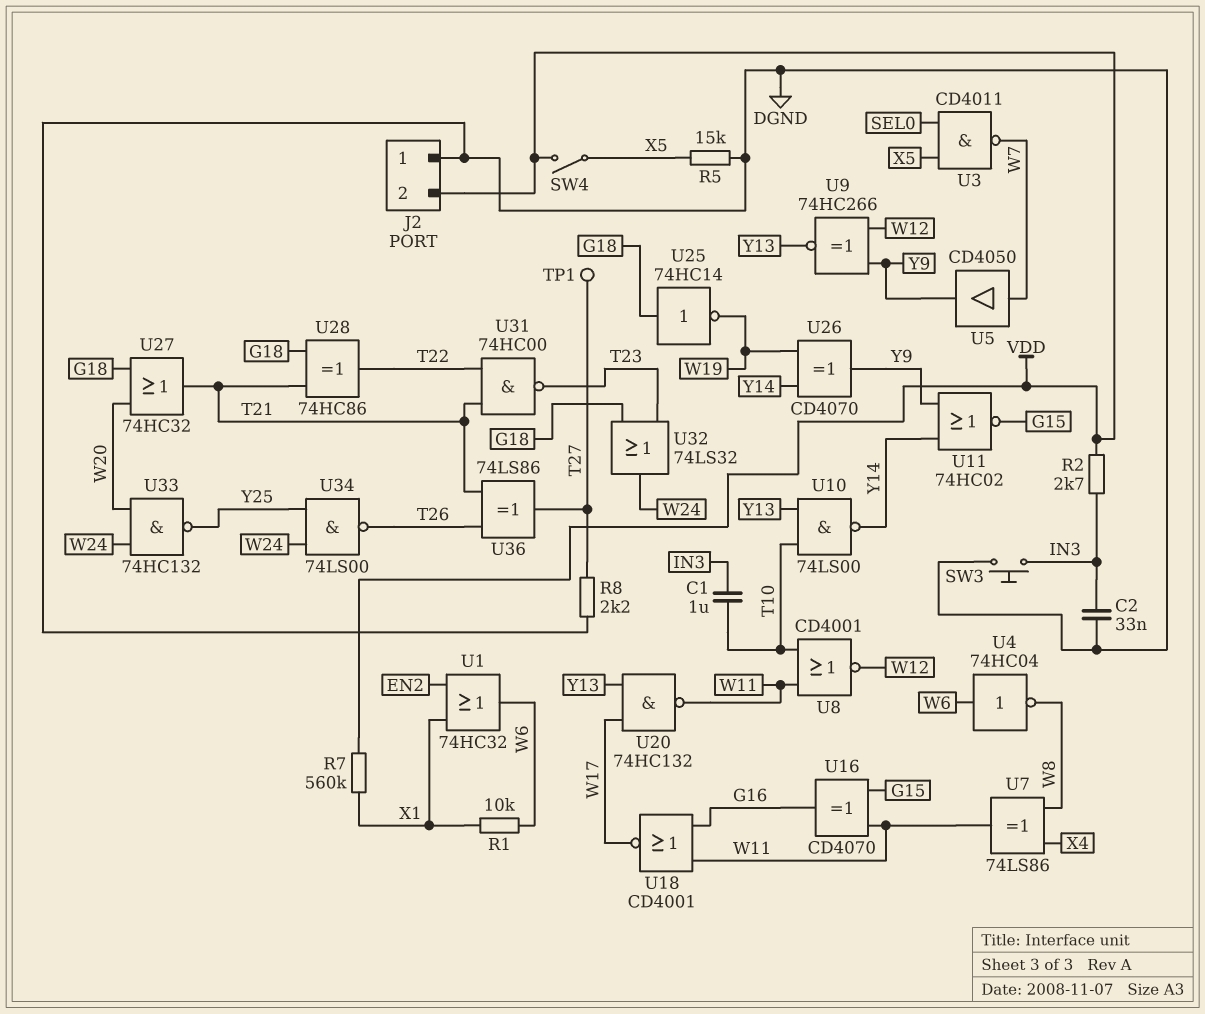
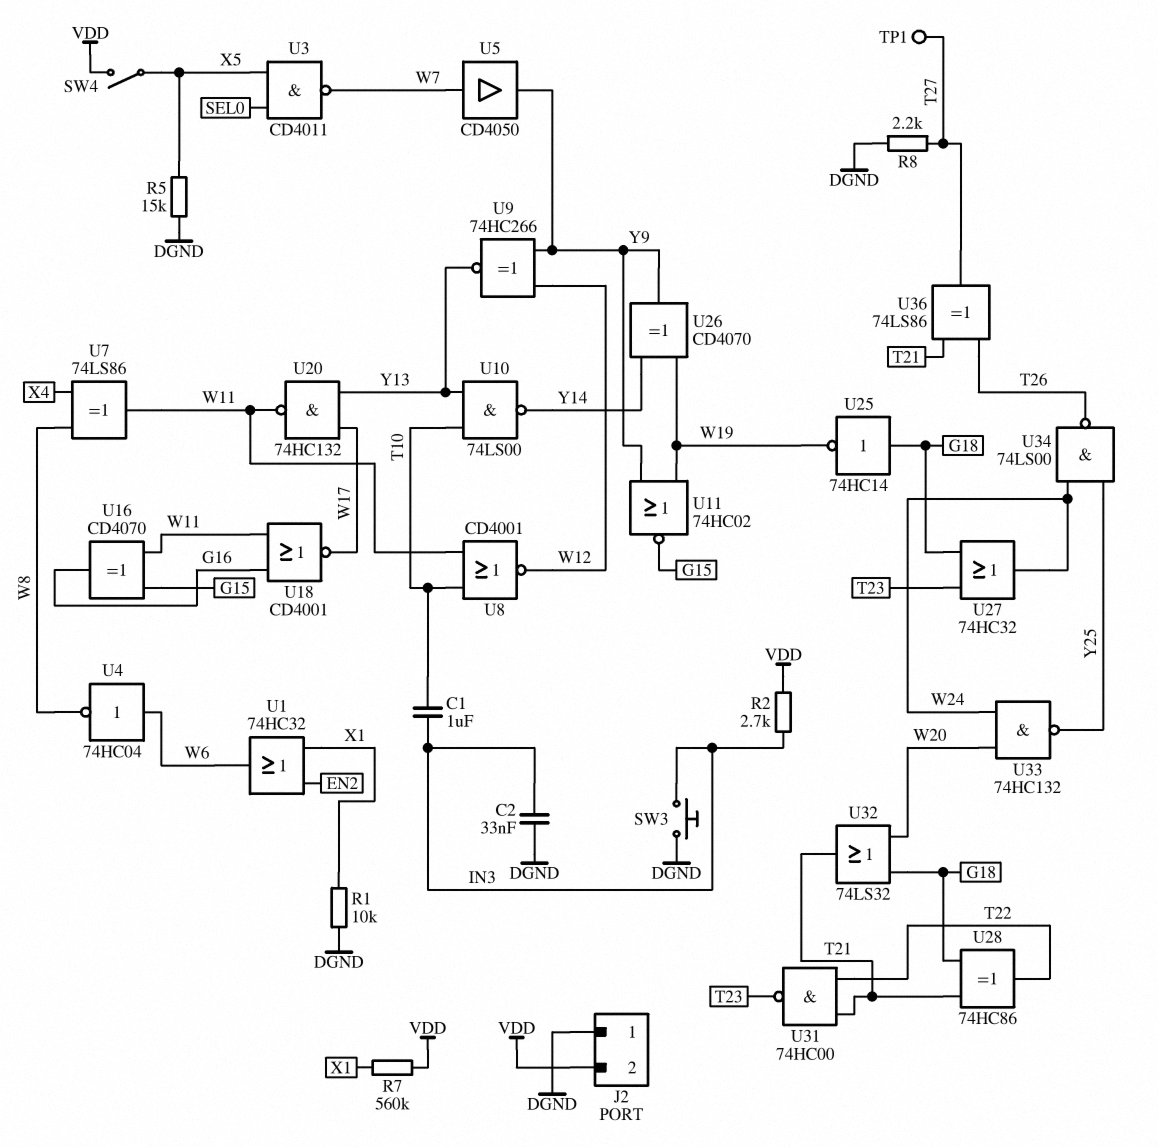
R1: 10k (W6, X1) -> 10k (DGND, X1)
U11: NOR 74HC02 (in Y9, in Y14, out G15) -> NOR 74HC02 (in W19, in Y9, out G15)
U27: OR 74HC32 (in G18, in W20, out T21) -> OR 74HC32 (in G18, in T23, out W24)
U32: OR 74LS32 (in G18, in T23, out W24) -> OR 74LS32 (in G18, in W20, out T21)

